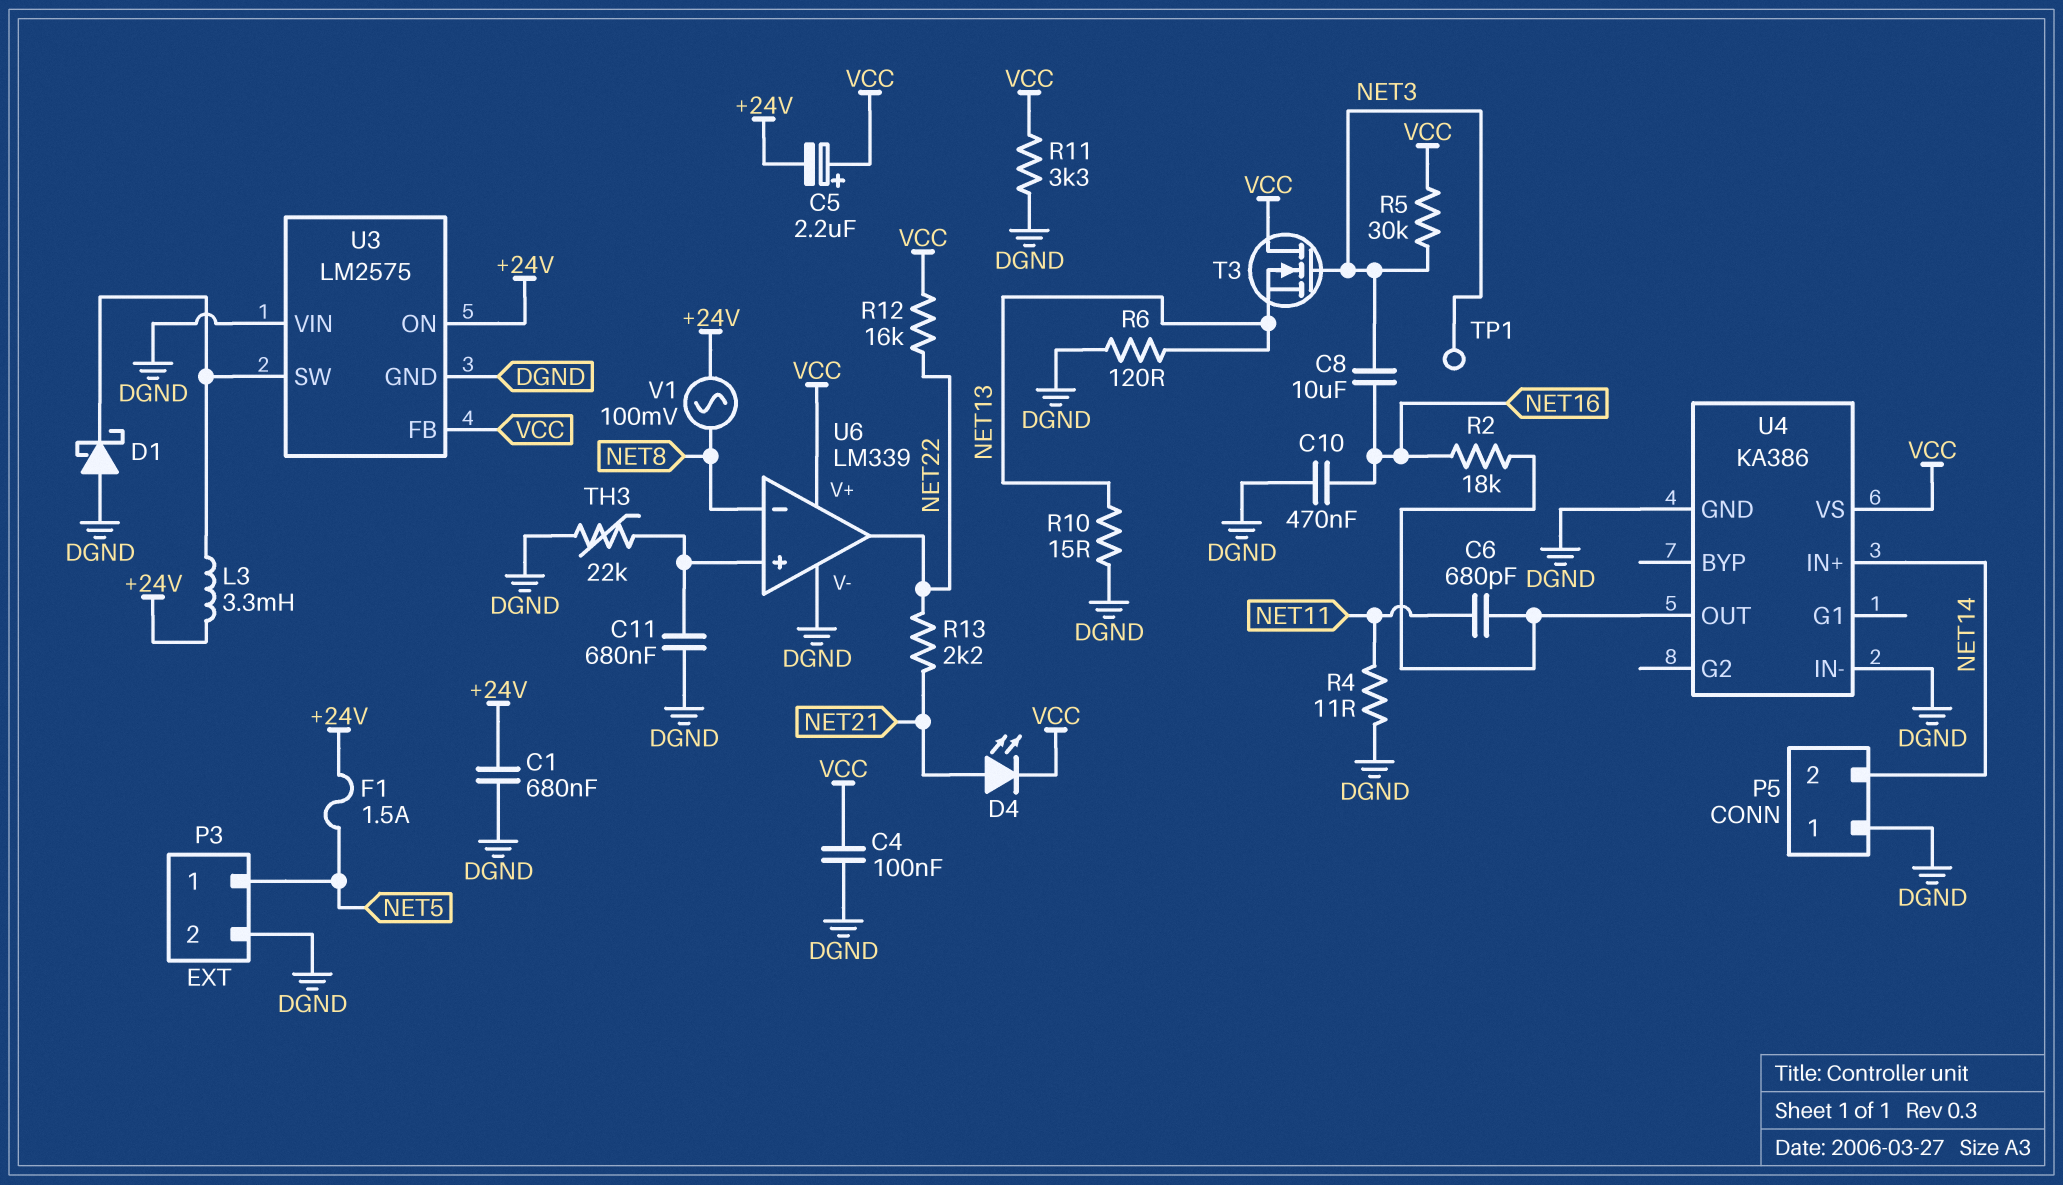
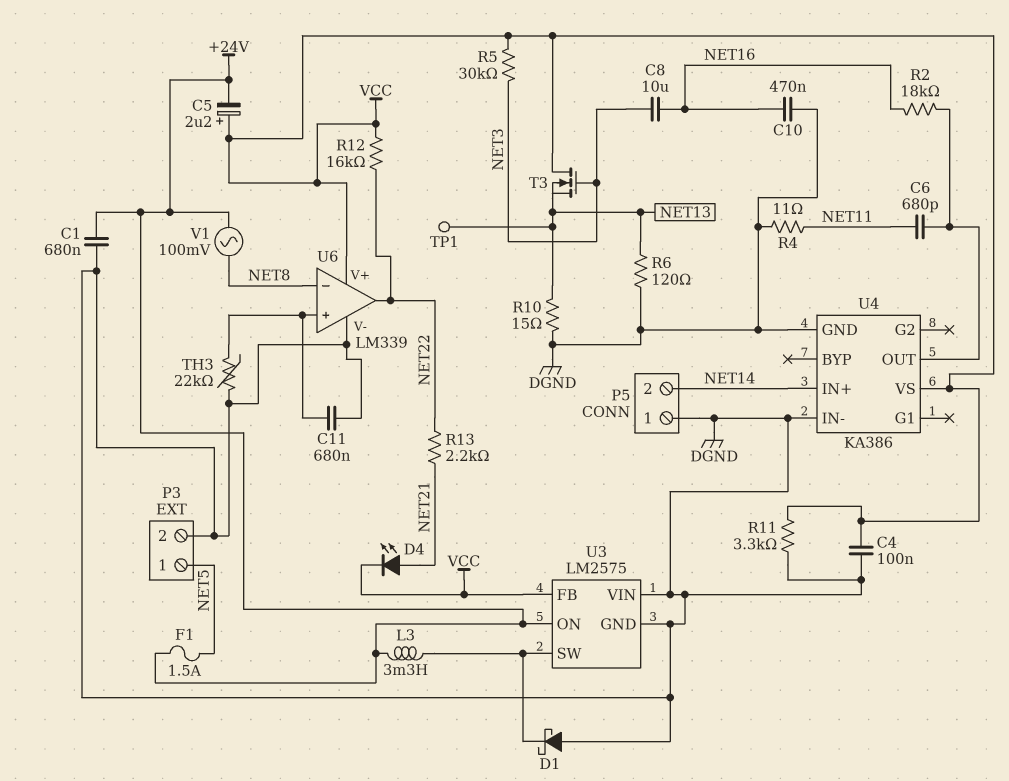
TP1: test point (NET3) -> test point (NET13)

